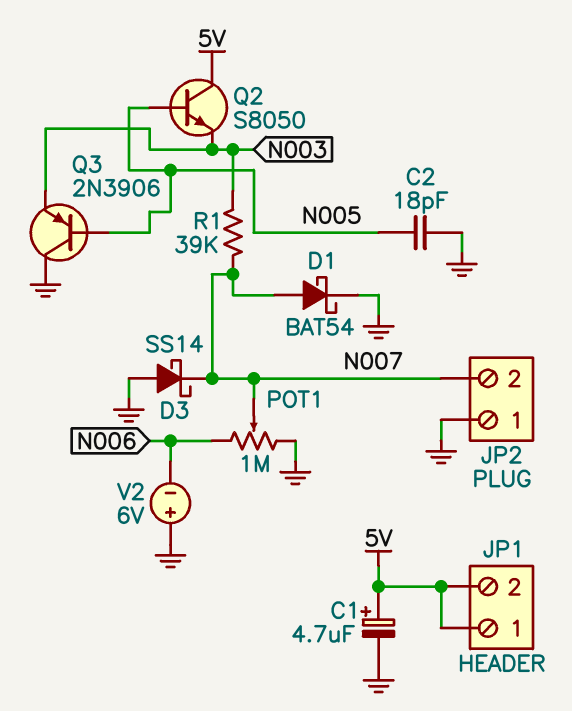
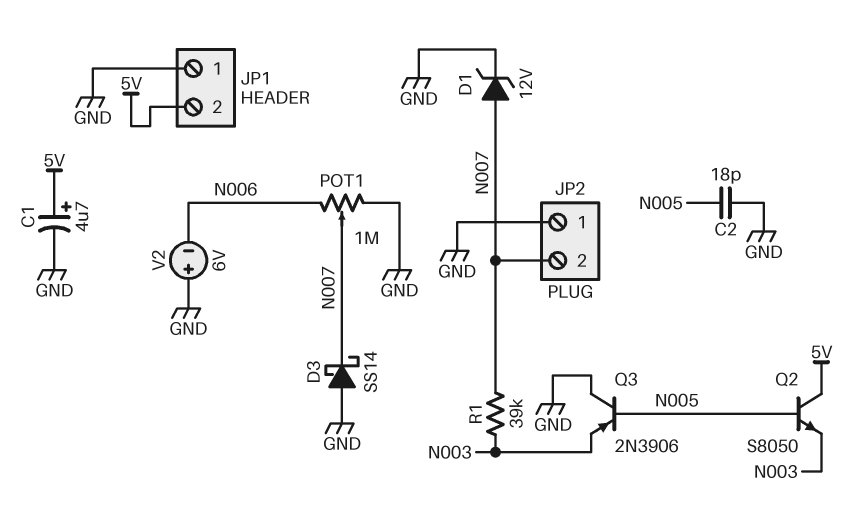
D1: schottky BAT54 (A N007, K GND) -> zener 12V (A N007, K GND)
JP1 pin 1: 5V -> GND

